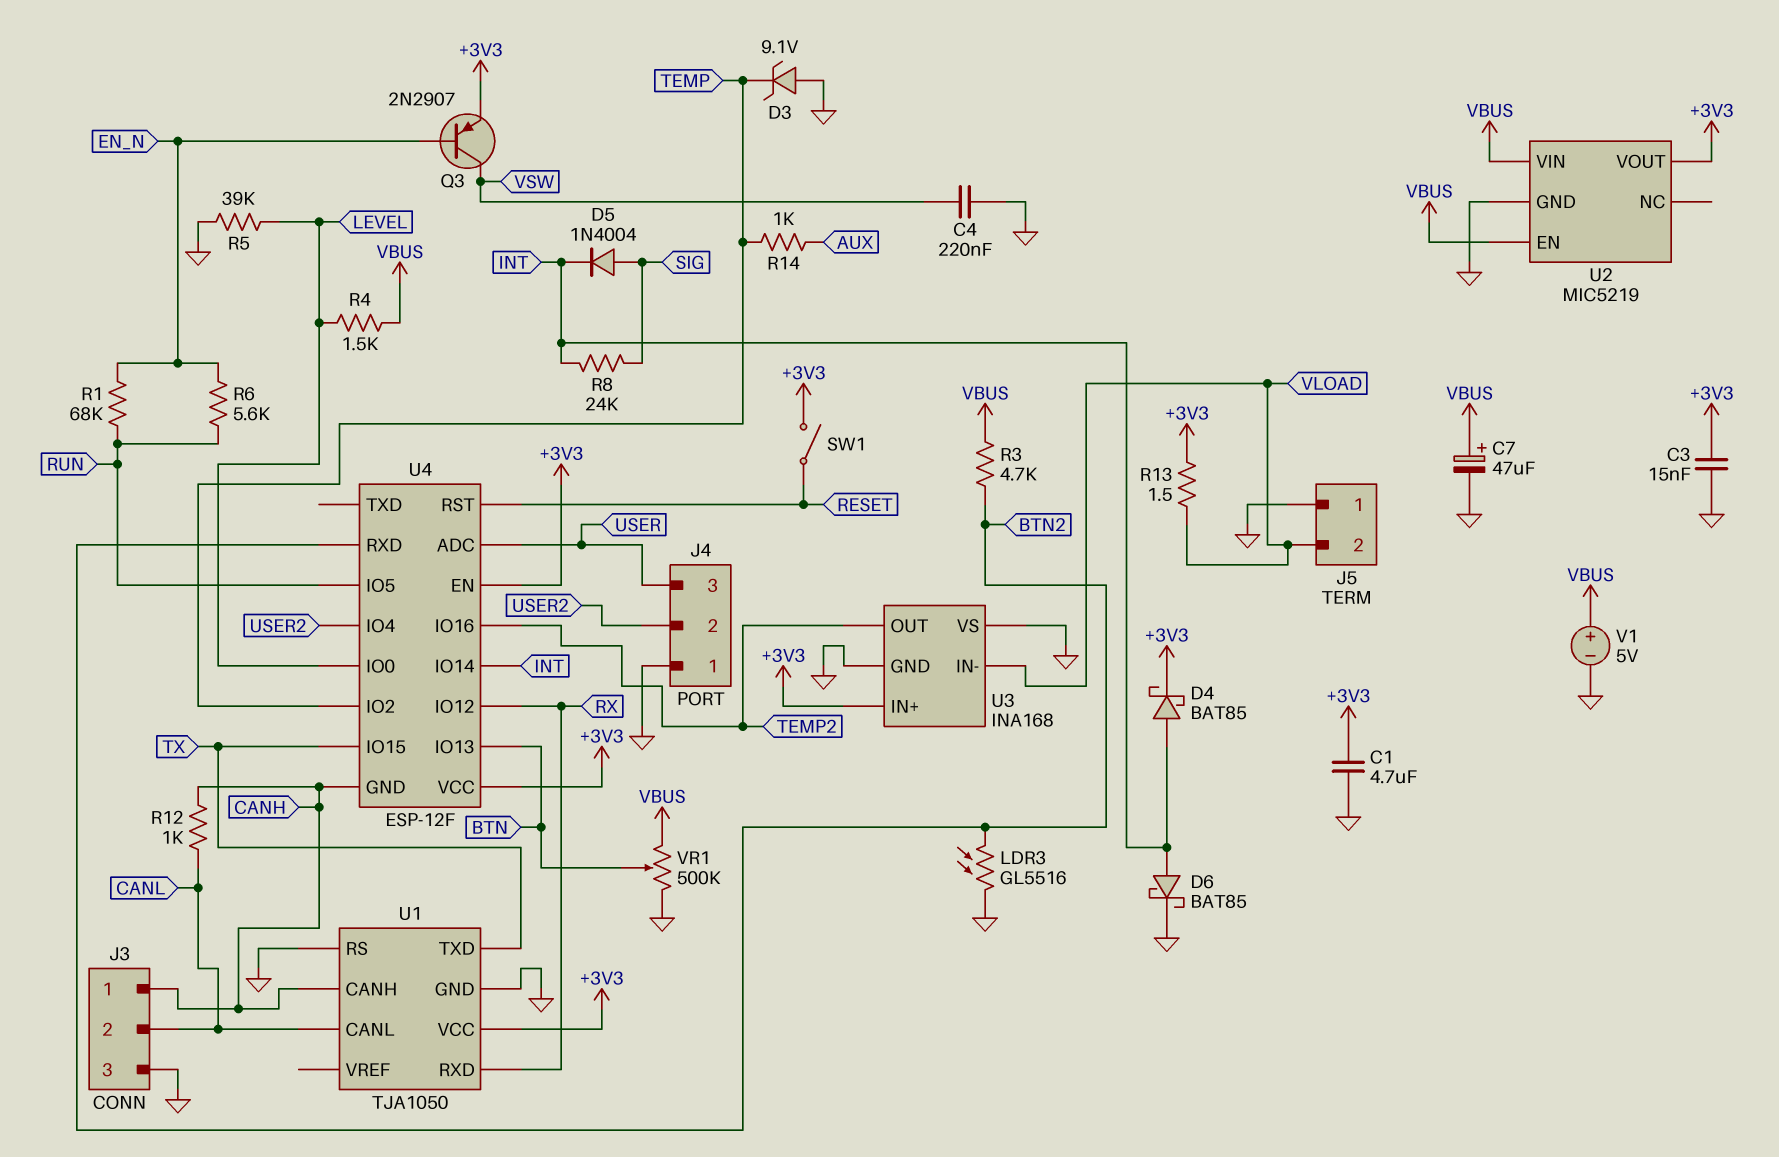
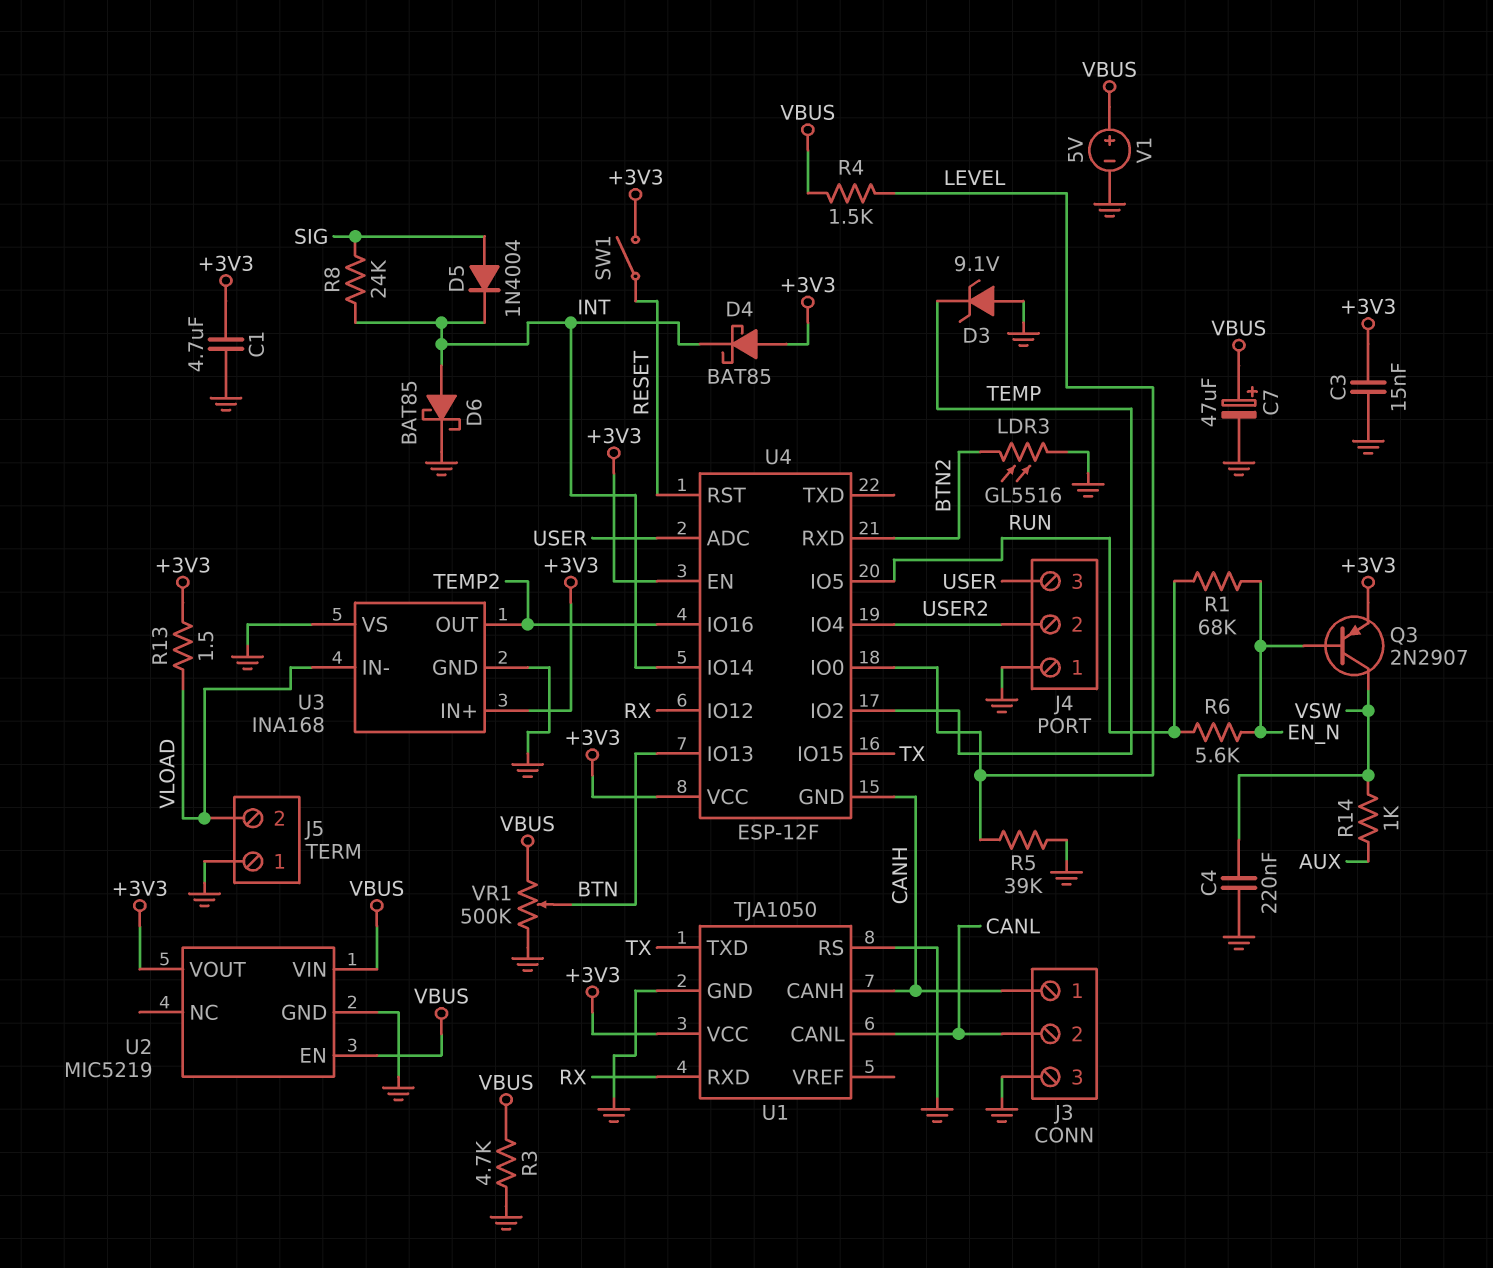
D4: schottky BAT85 (A INT, K +3V3) -> schottky BAT85 (A +3V3, K INT)
R3: 4.7k (BTN2, VBUS) -> 4.7k (GND, VBUS)
R12: 1k (CANH, CANL) -> none
R14: 1k (AUX, TEMP) -> 1k (AUX, VSW)

